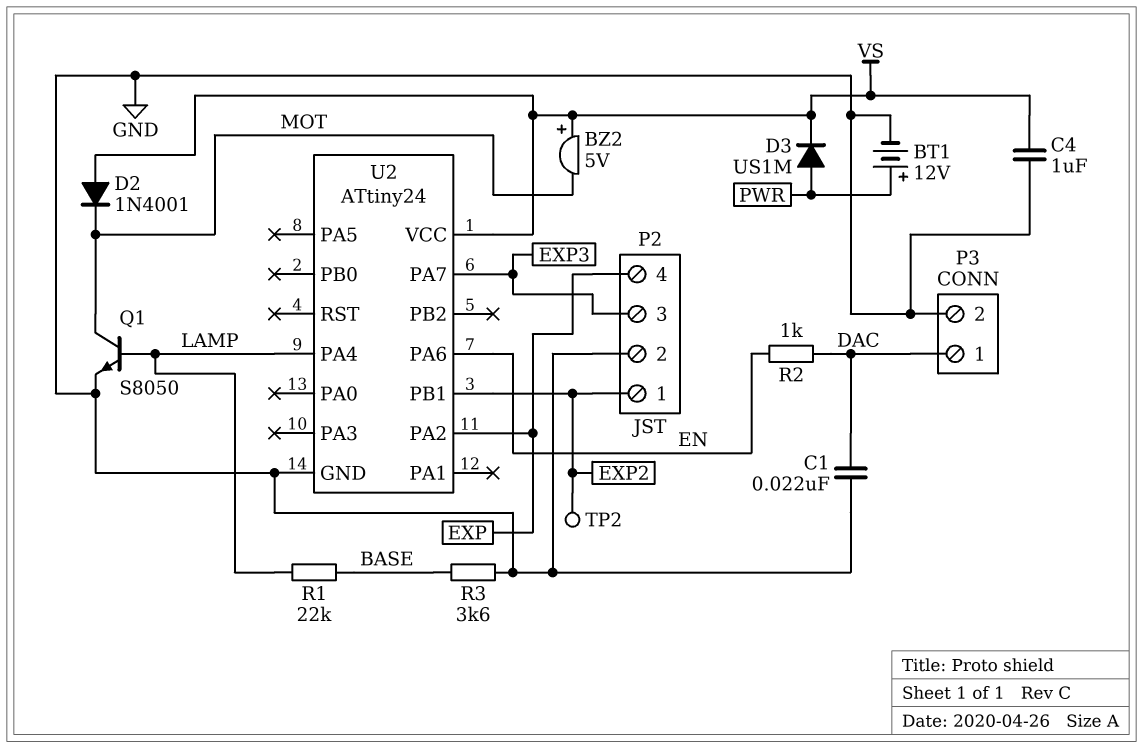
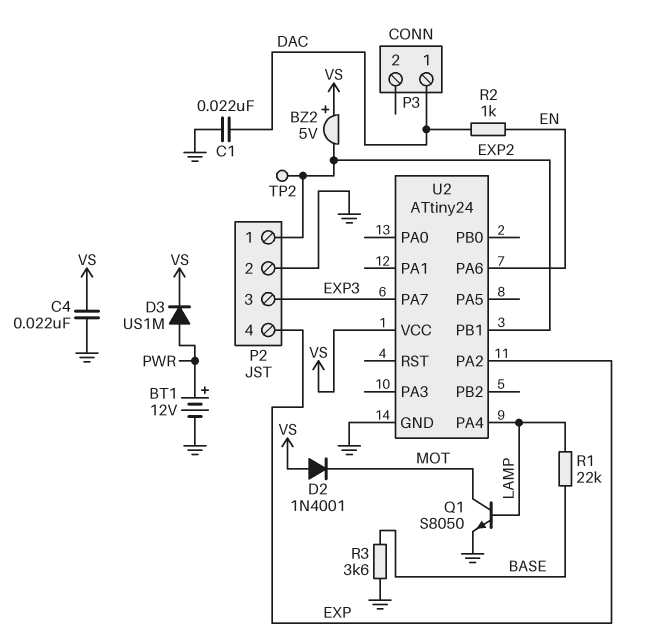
BZ2: buzzer 5V (plus VS, minus MOT) -> buzzer 5V (plus VS, minus EXP2)
C4: 1uF (GND, VS) -> 22nF (GND, VS)
P3 pin 2: GND -> none

